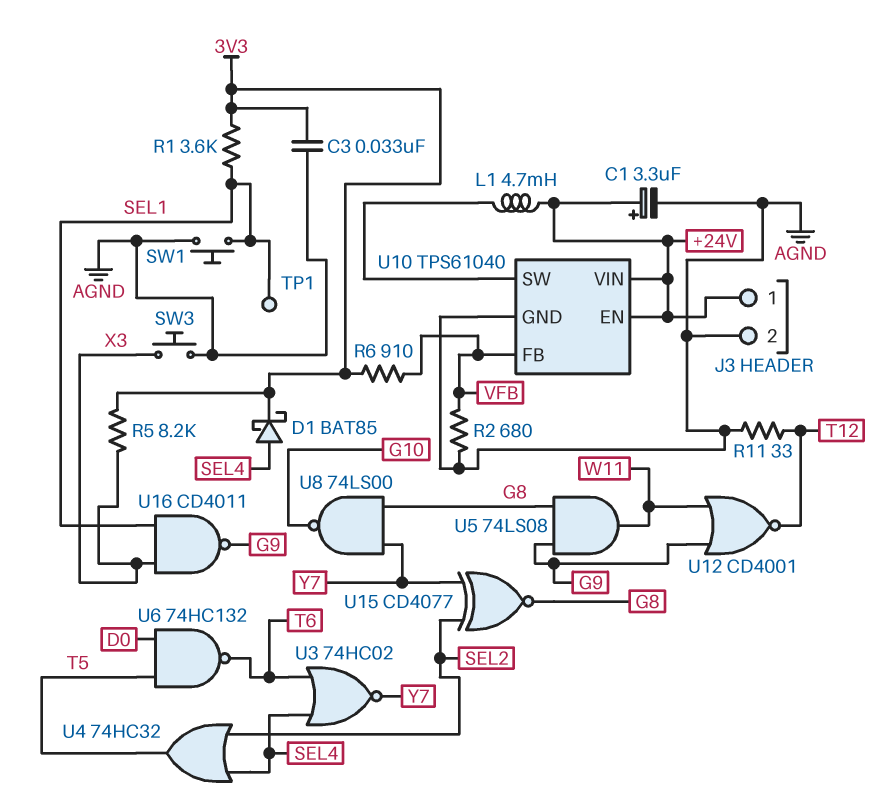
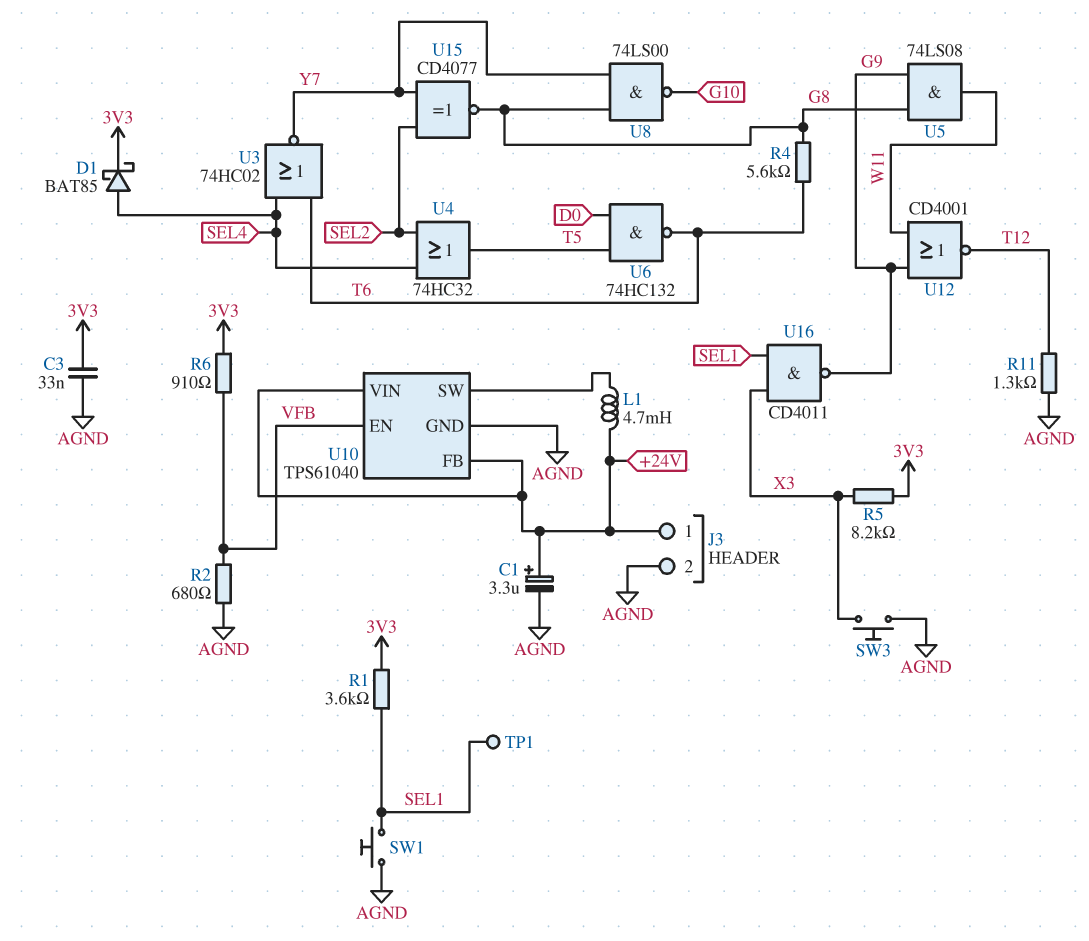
R4: none -> 5.6k (G8, T6)
R11: 33 (AGND, T12) -> 1.3k (AGND, T12)
U10 pin EN: +24V -> VFB
U10 pin FB: VFB -> +24V

